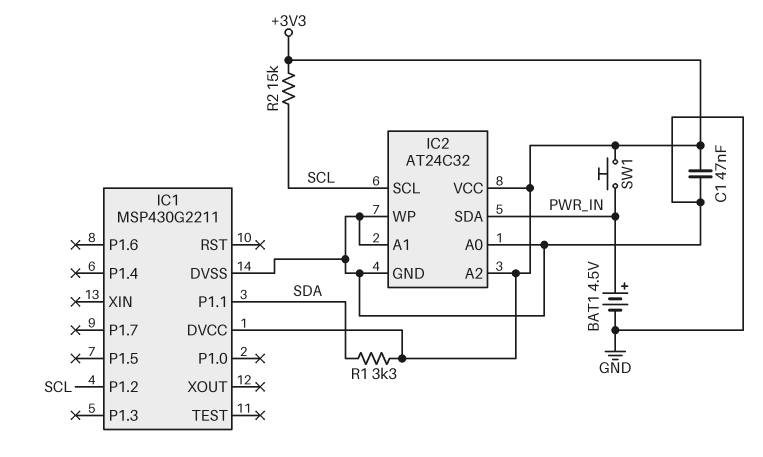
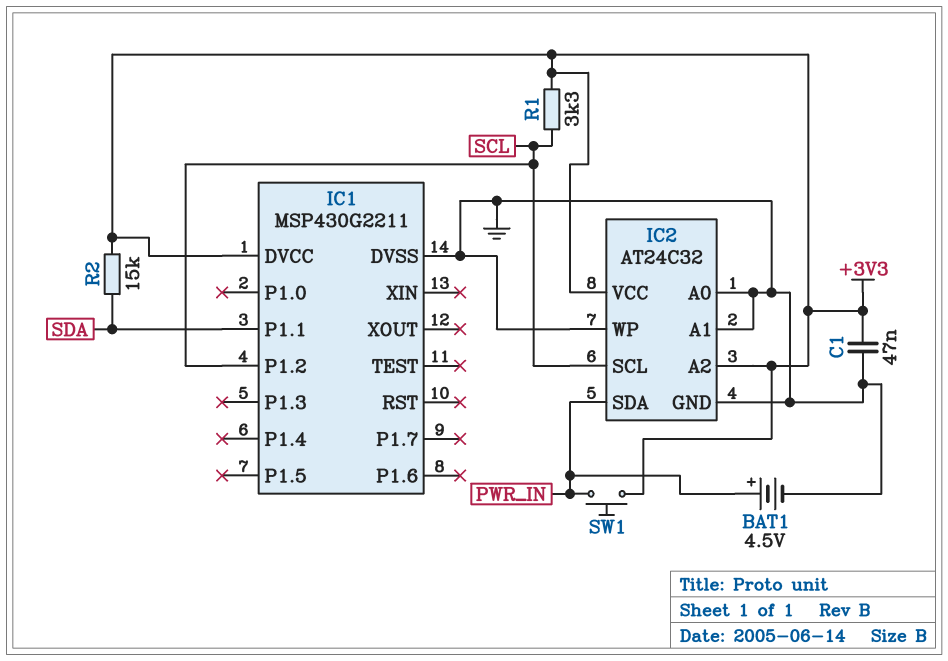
R1: 3.3k (+3V3, SDA) -> 3.3k (+3V3, SCL)
R2: 15k (+3V3, SCL) -> 15k (+3V3, SDA)

